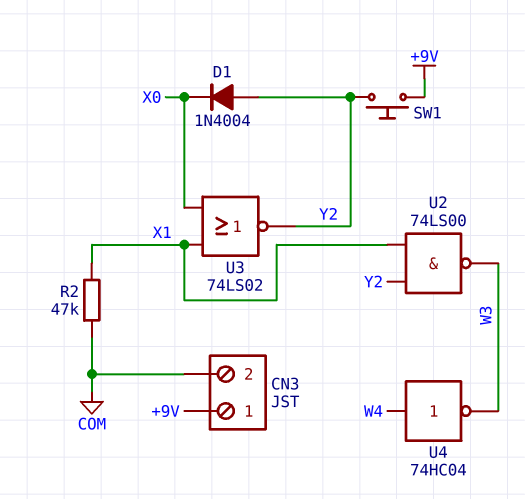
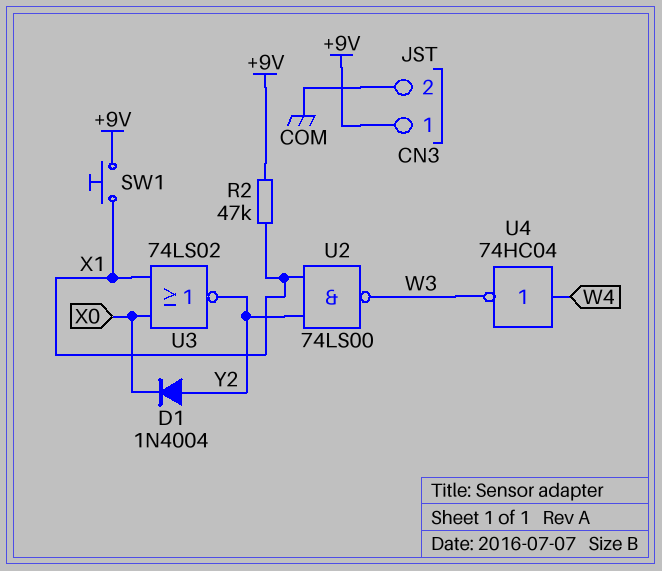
R2: 47k (COM, X1) -> 47k (+9V, X1)
SW1: button (+9V, Y2) -> button (+9V, X1)

